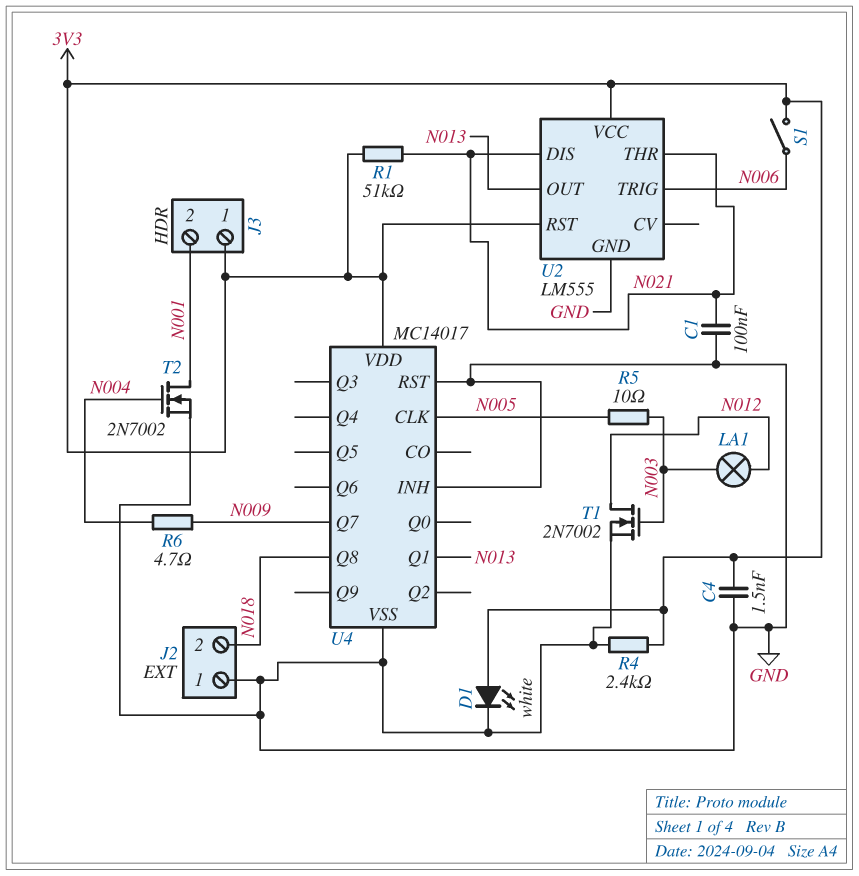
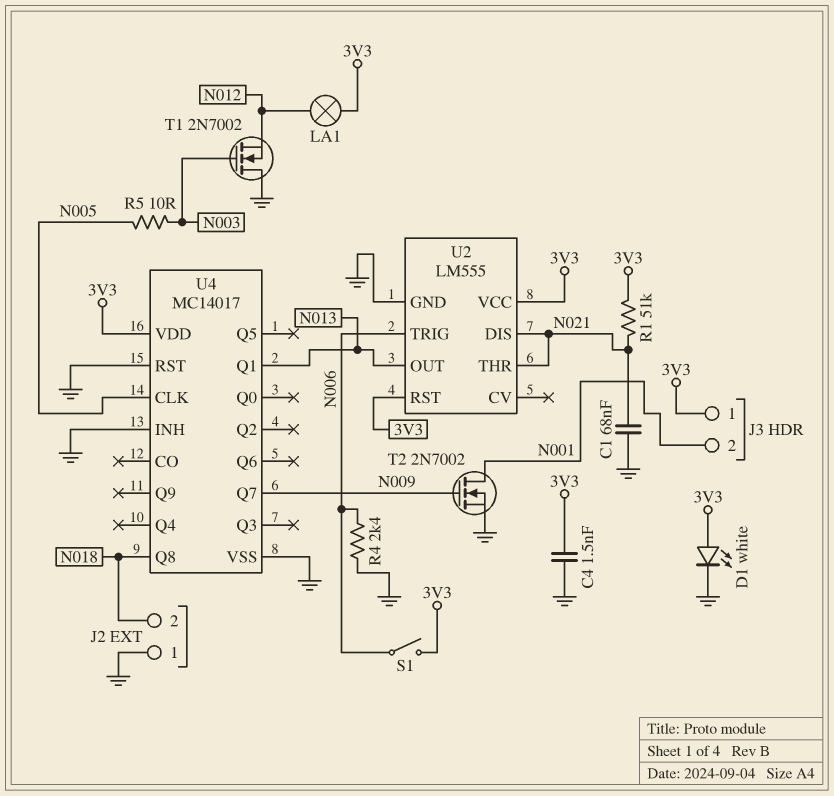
C1: 100nF (GND, N021) -> 68nF (GND, N021)
LA1: lamp (N003, N012) -> lamp (3V3, N012)
R4: 2.4k (3V3, GND) -> 2.4k (GND, N006)
R6: 4.7 (N004, N009) -> none
T1: NMOS 2N7002 (G N003, D N012, S GND) -> NMOS 2N7002 (G N003, D GND, S N012)
T2: NMOS 2N7002 (G N004, D N001, S GND) -> NMOS 2N7002 (G N009, D N001, S GND)

